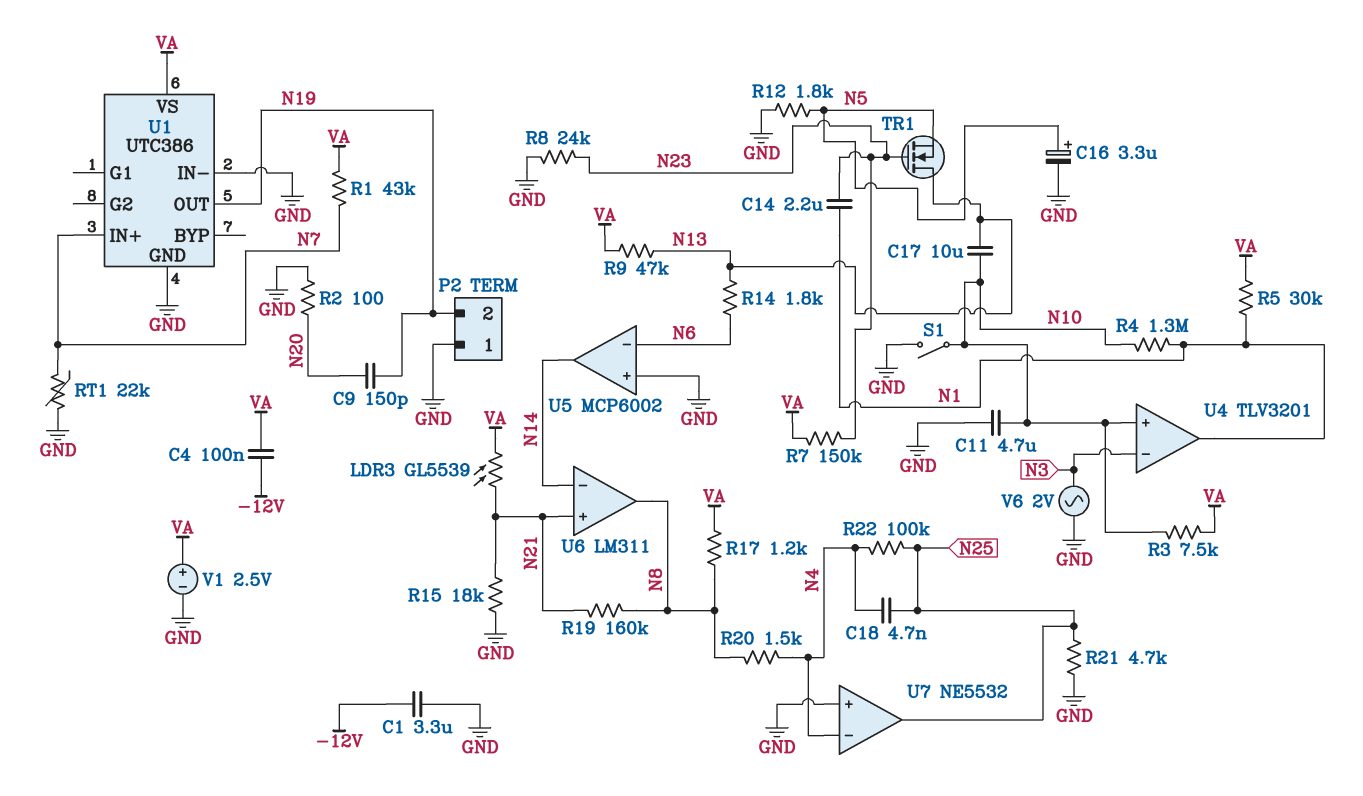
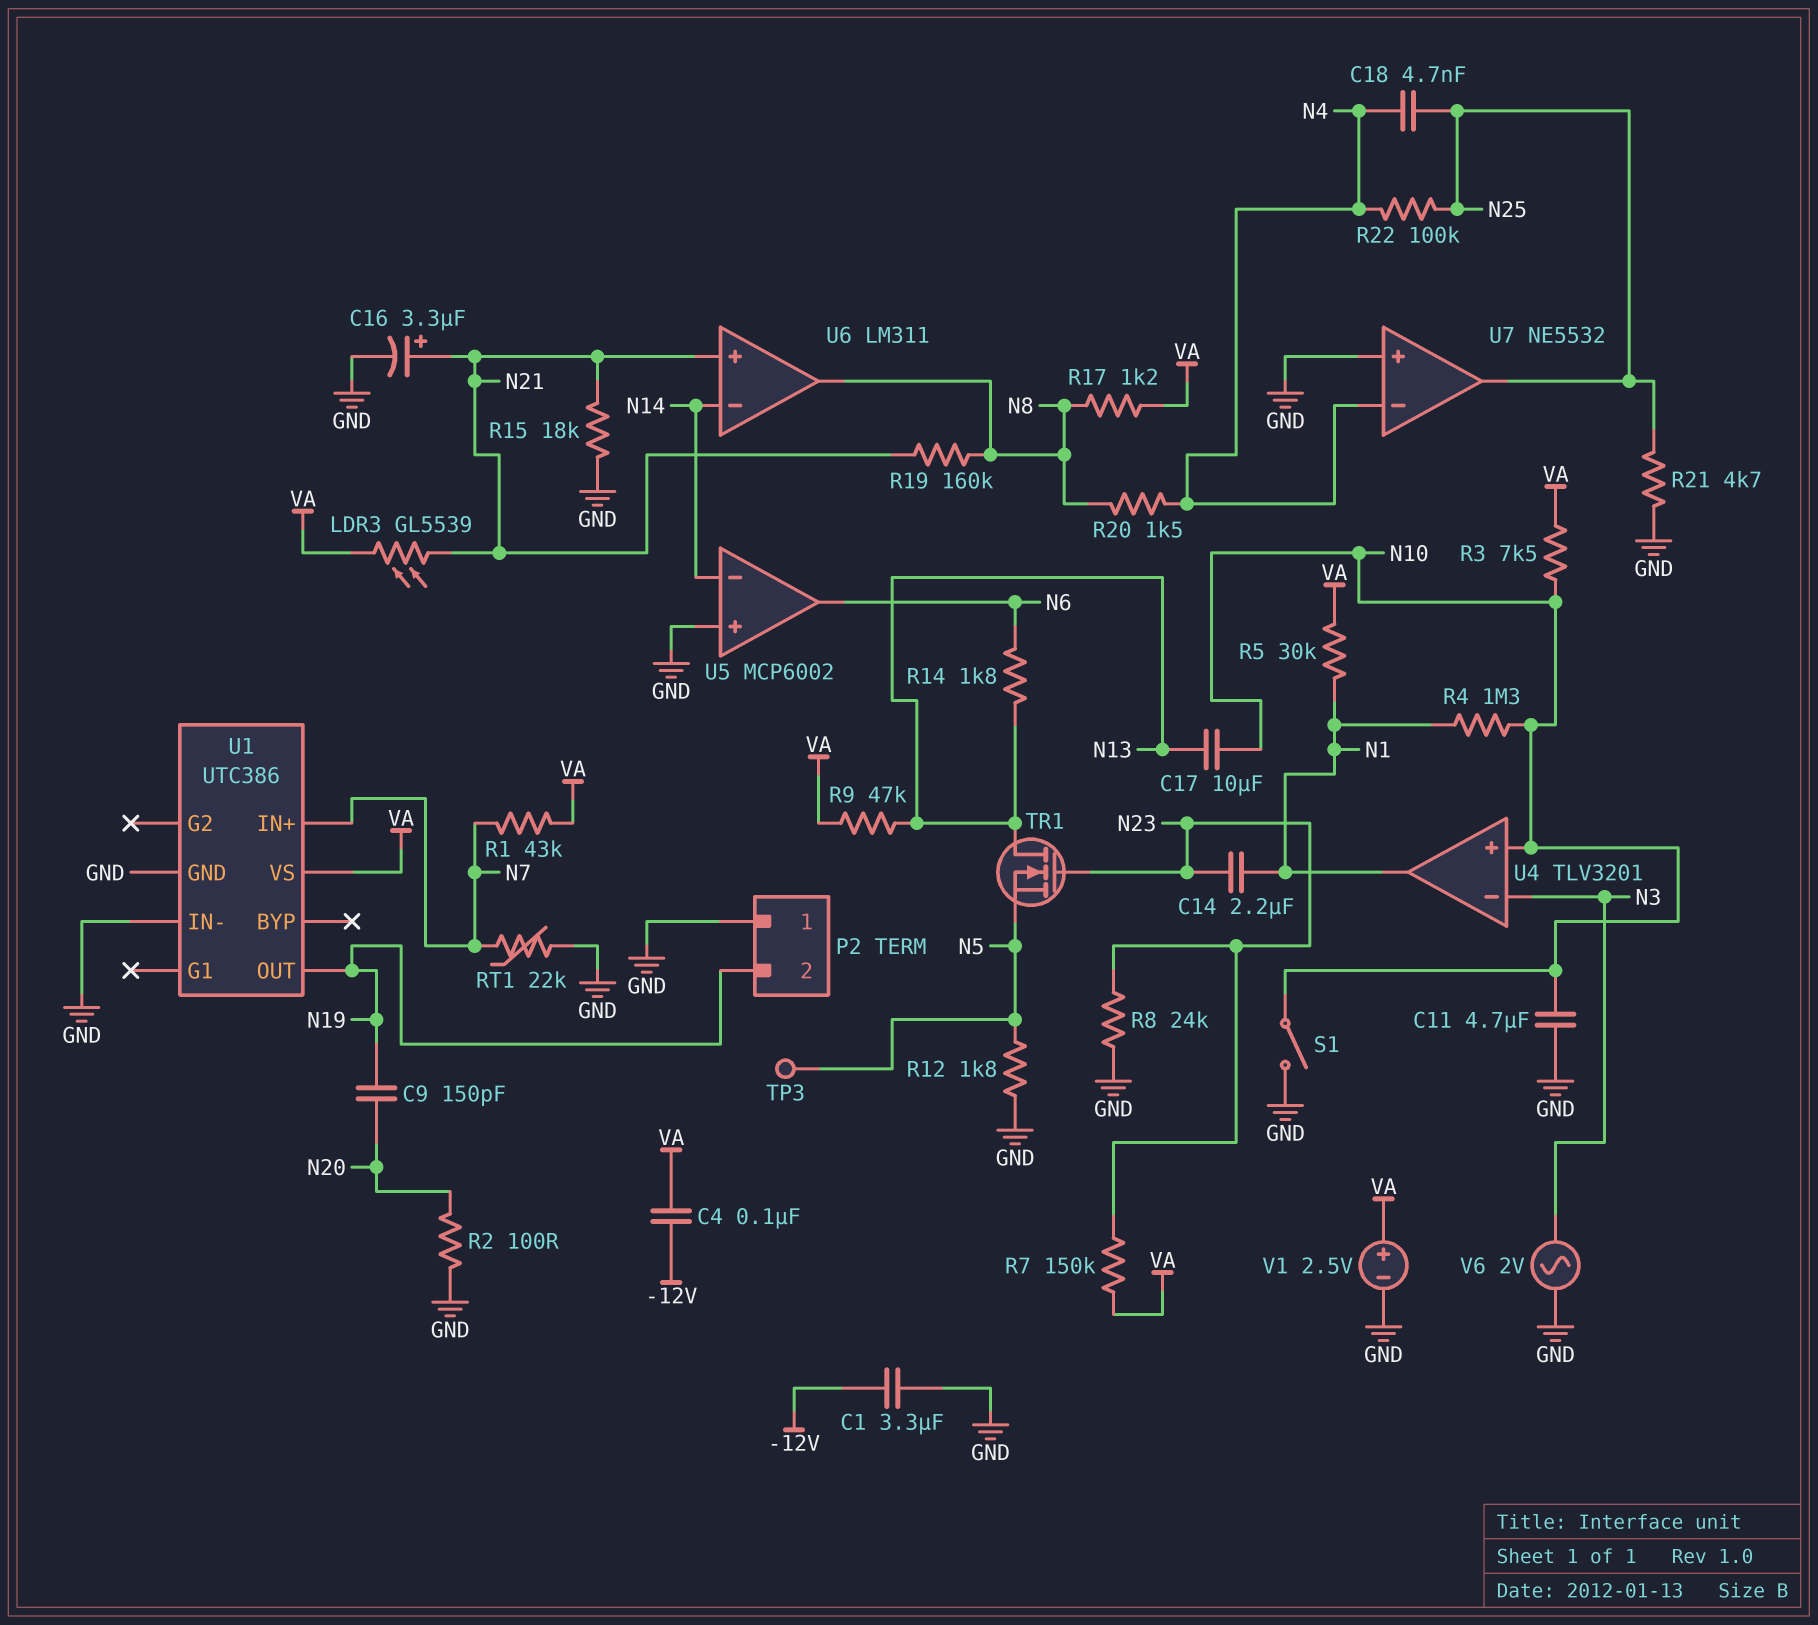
C16: 3.3uF (plus N5, minus GND) -> 3.3uF (plus N21, minus GND)
TP3: none -> test point (N5)
U5 pin in-: N6 -> N14
U5 pin out: N14 -> N6

